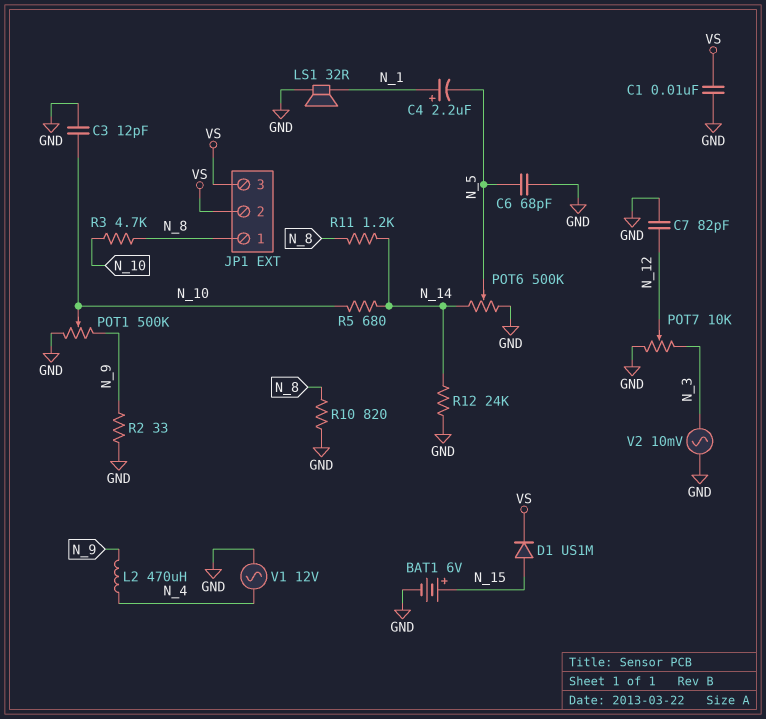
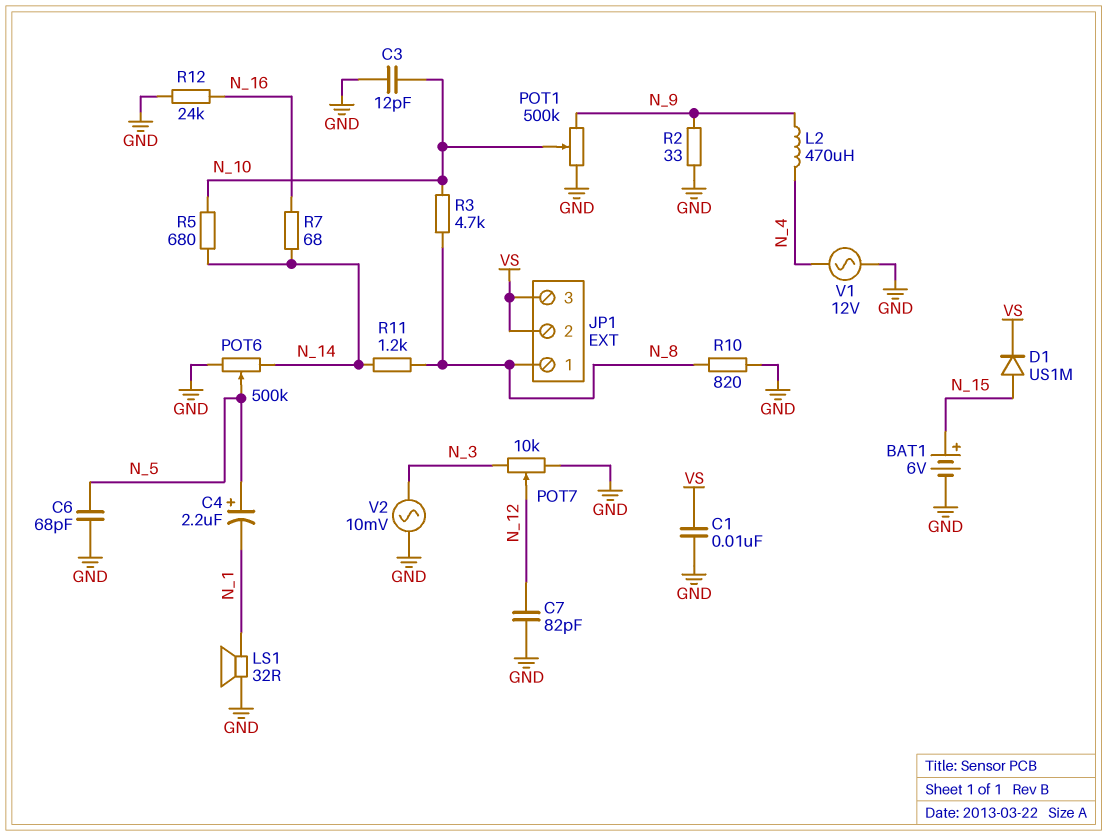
C4: 2.2uF (plus N_1, minus N_5) -> 2.2uF (plus N_5, minus N_1)
R7: none -> 68 (N_14, N_16)
R12: 24k (GND, N_14) -> 24k (GND, N_16)

